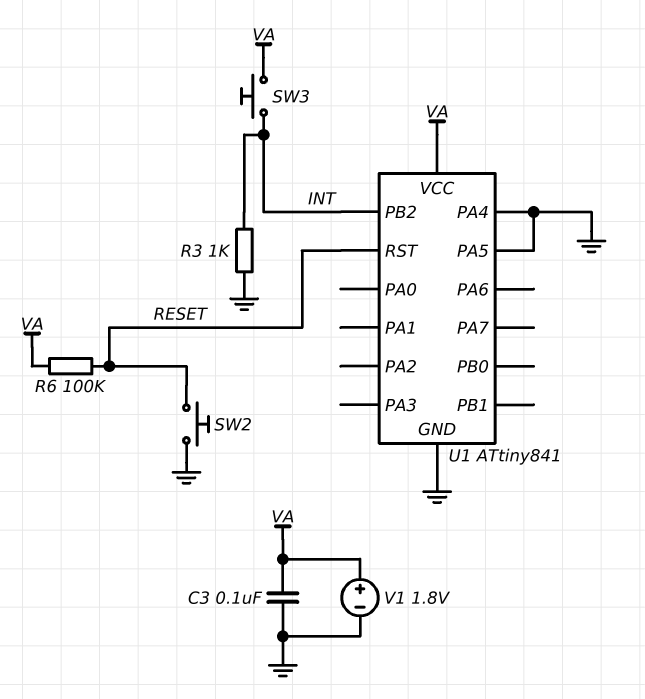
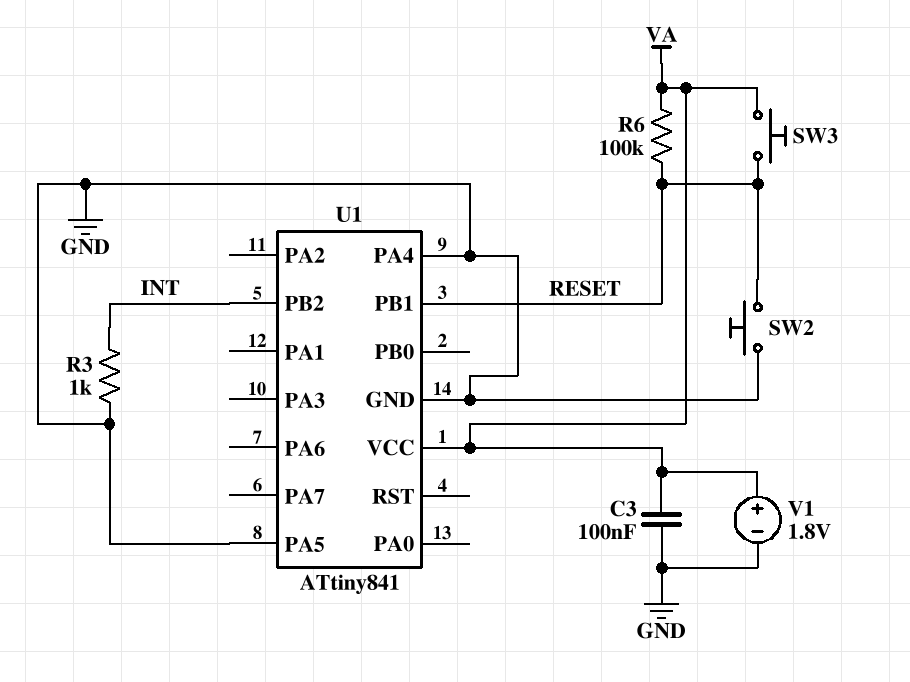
SW3: button (INT, VA) -> button (RESET, VA)
U1 pin PB1: none -> RESET
U1 pin RST: RESET -> none

